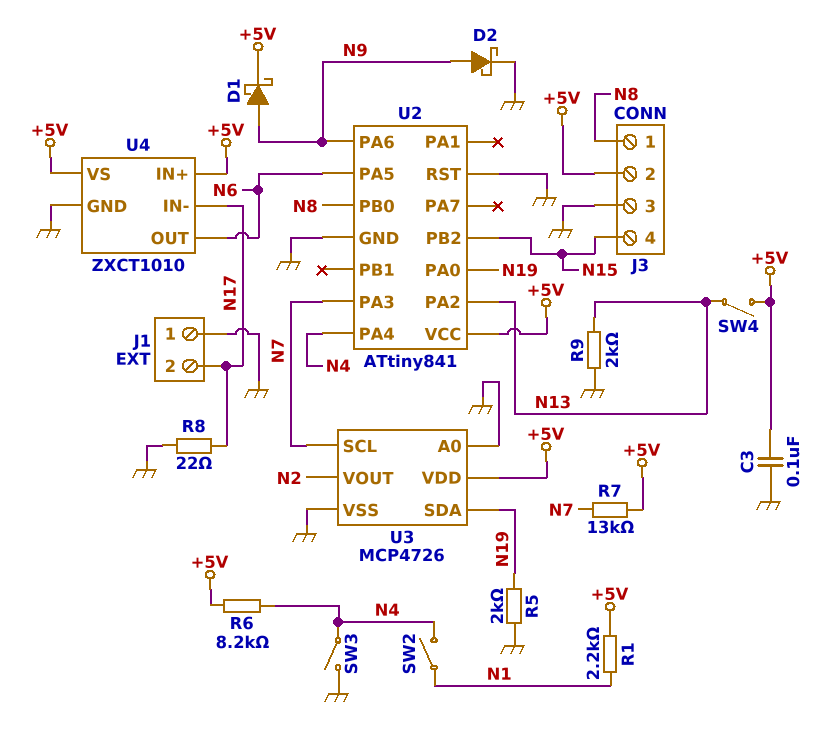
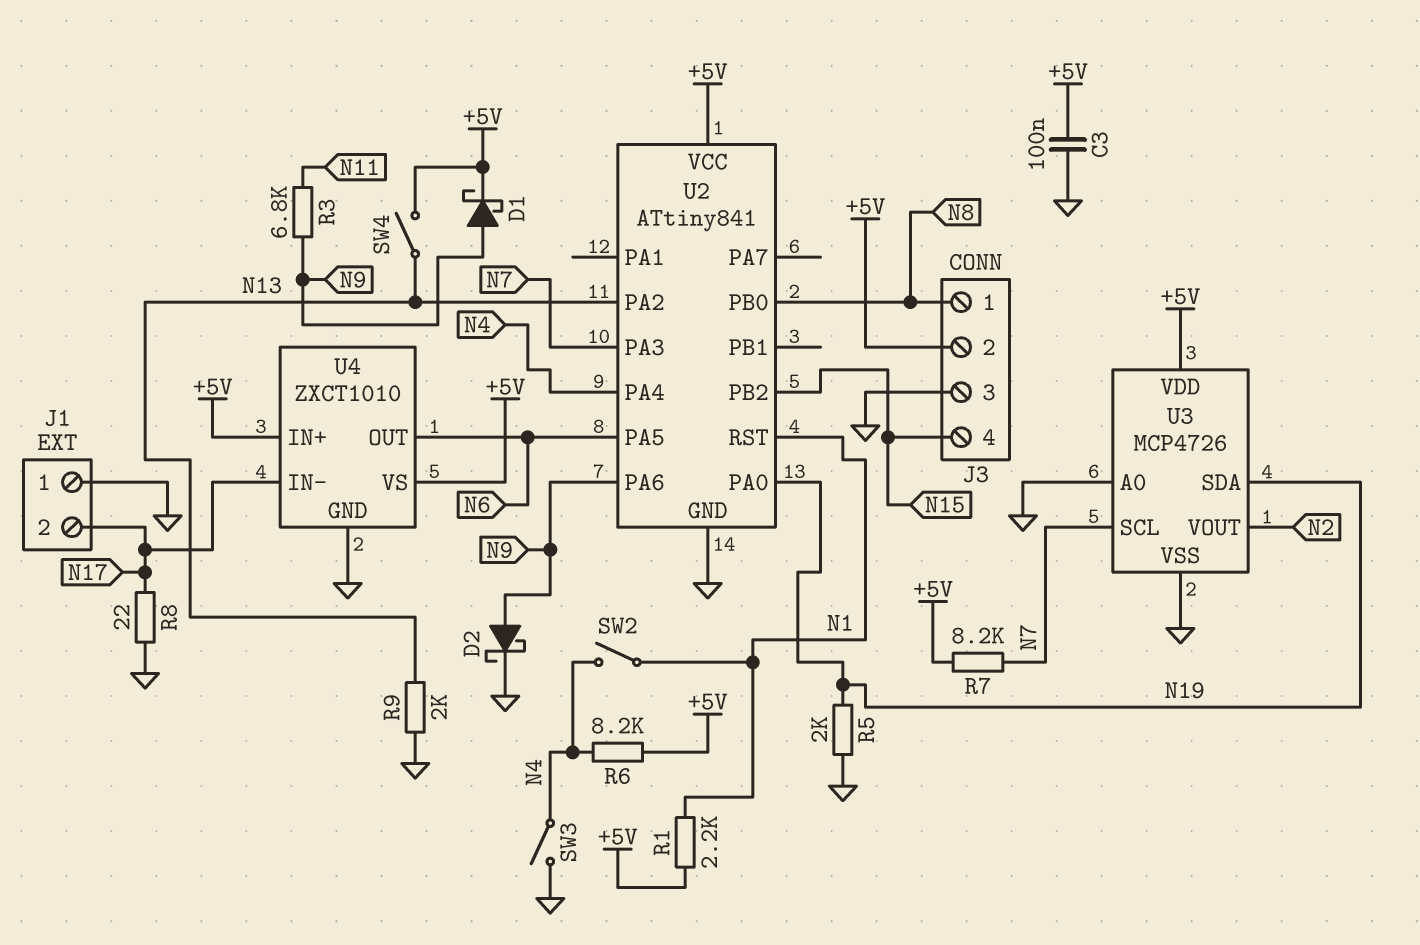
R3: none -> 6.8k (N9, N11)
R7: 13k (+5V, N7) -> 8.2k (+5V, N7)
U2 pin RST: GND -> N1

